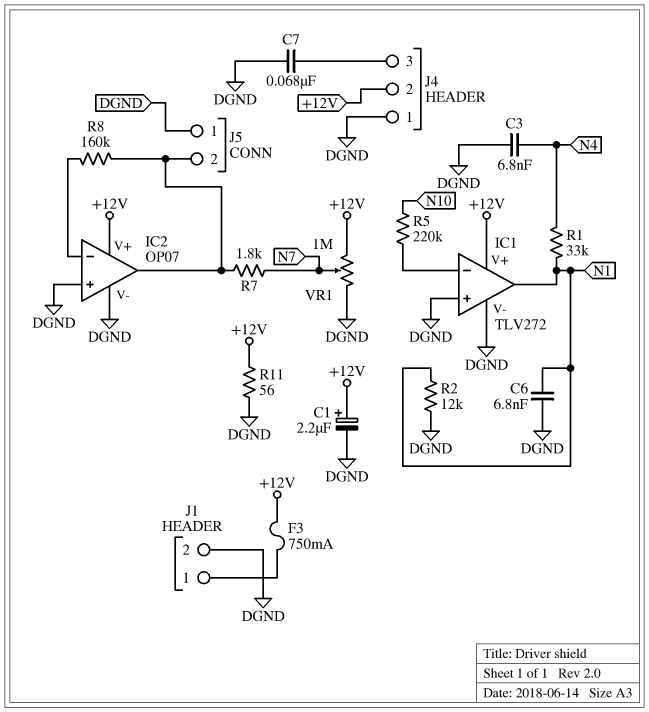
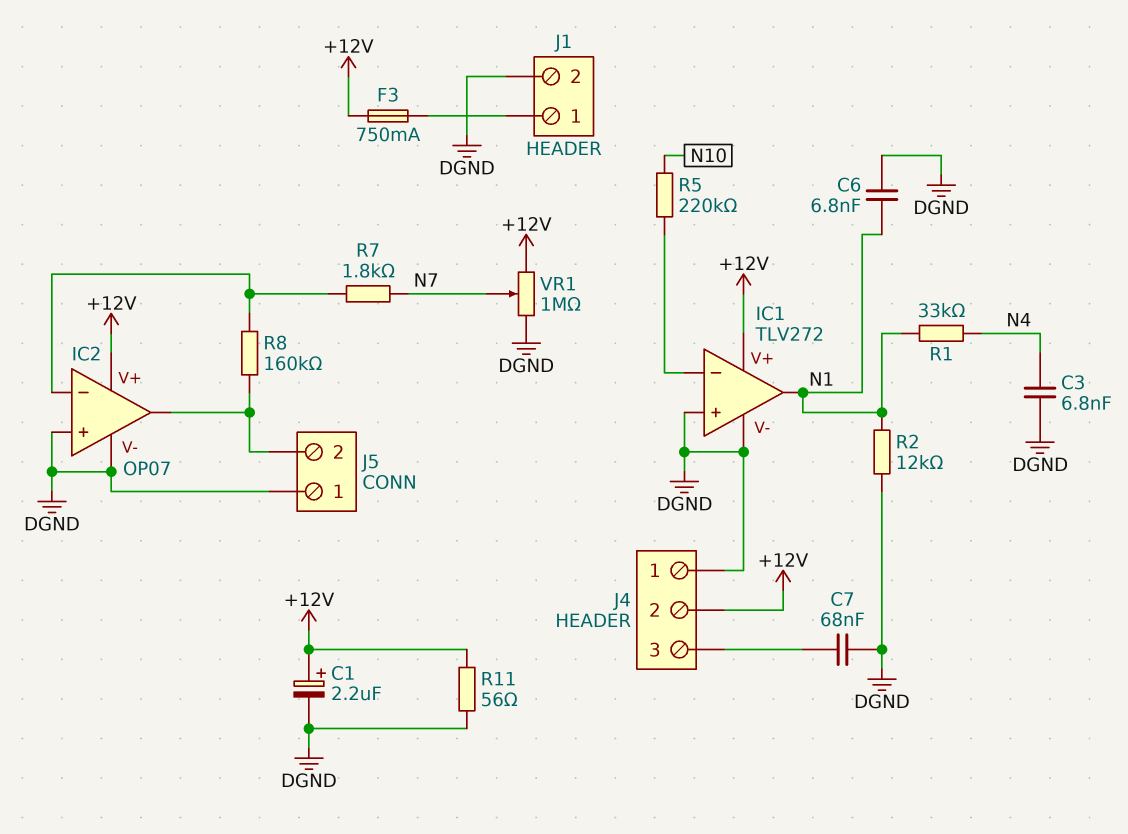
R7: 1.8k (IC2/out, N7) -> 1.8k (IC2/in-, N7)

